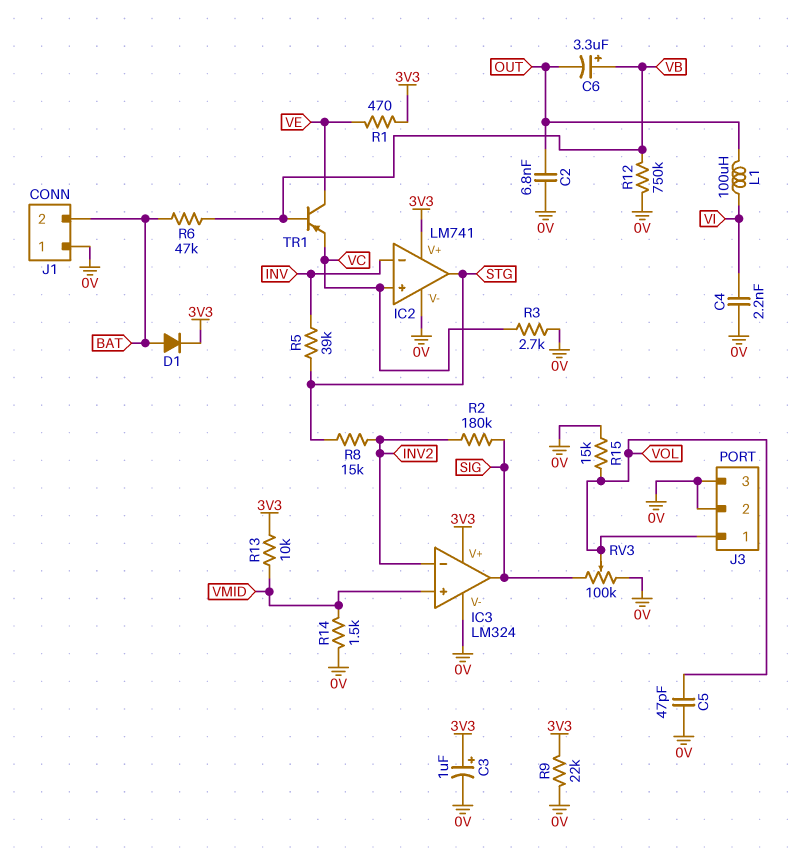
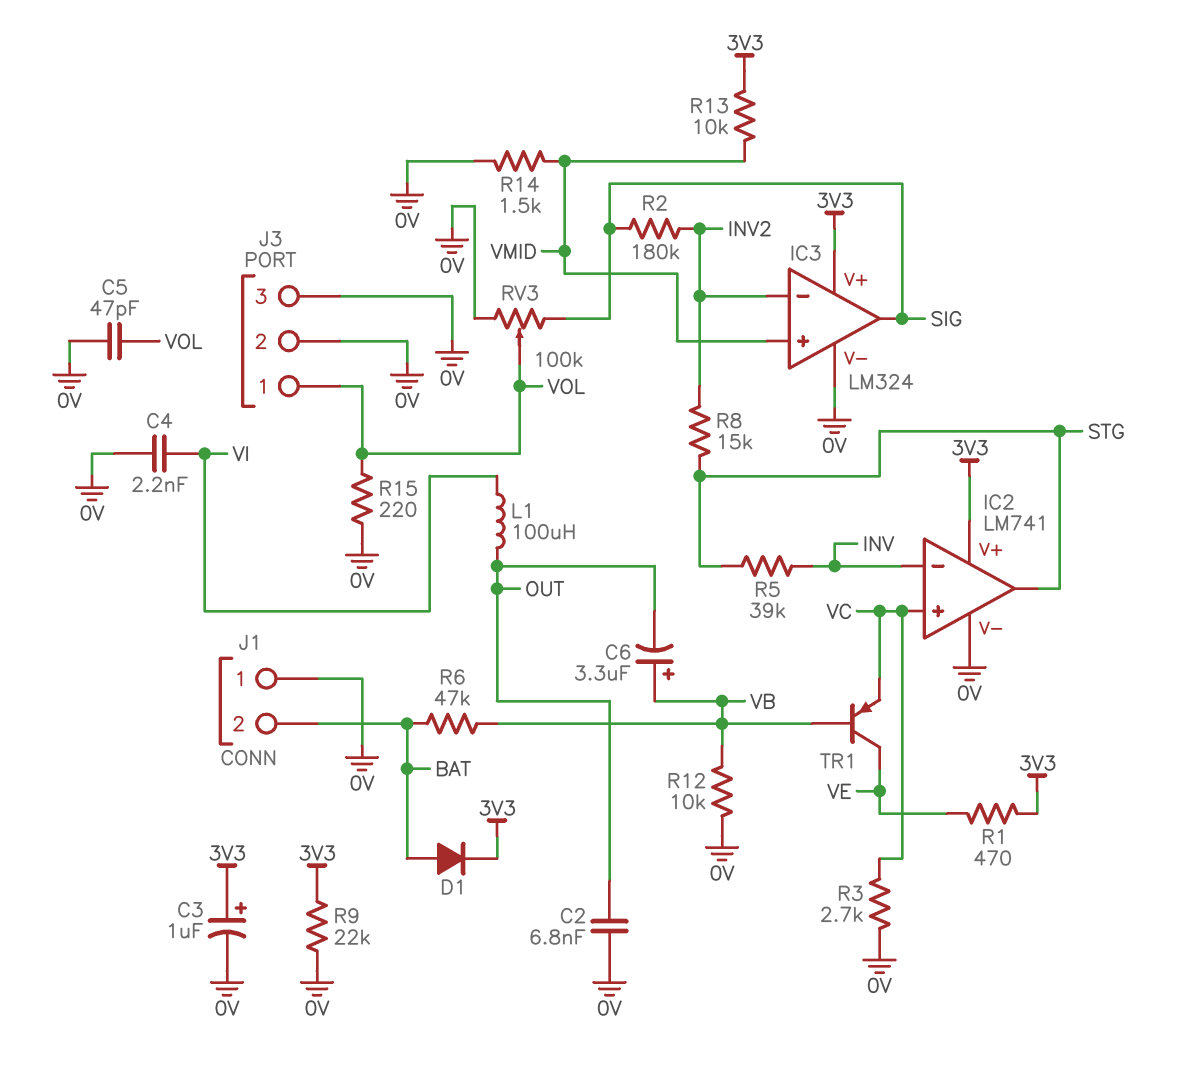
R12: 750k (0V, VB) -> 10k (0V, VB)
R15: 15k (0V, VOL) -> 220 (0V, VOL)

